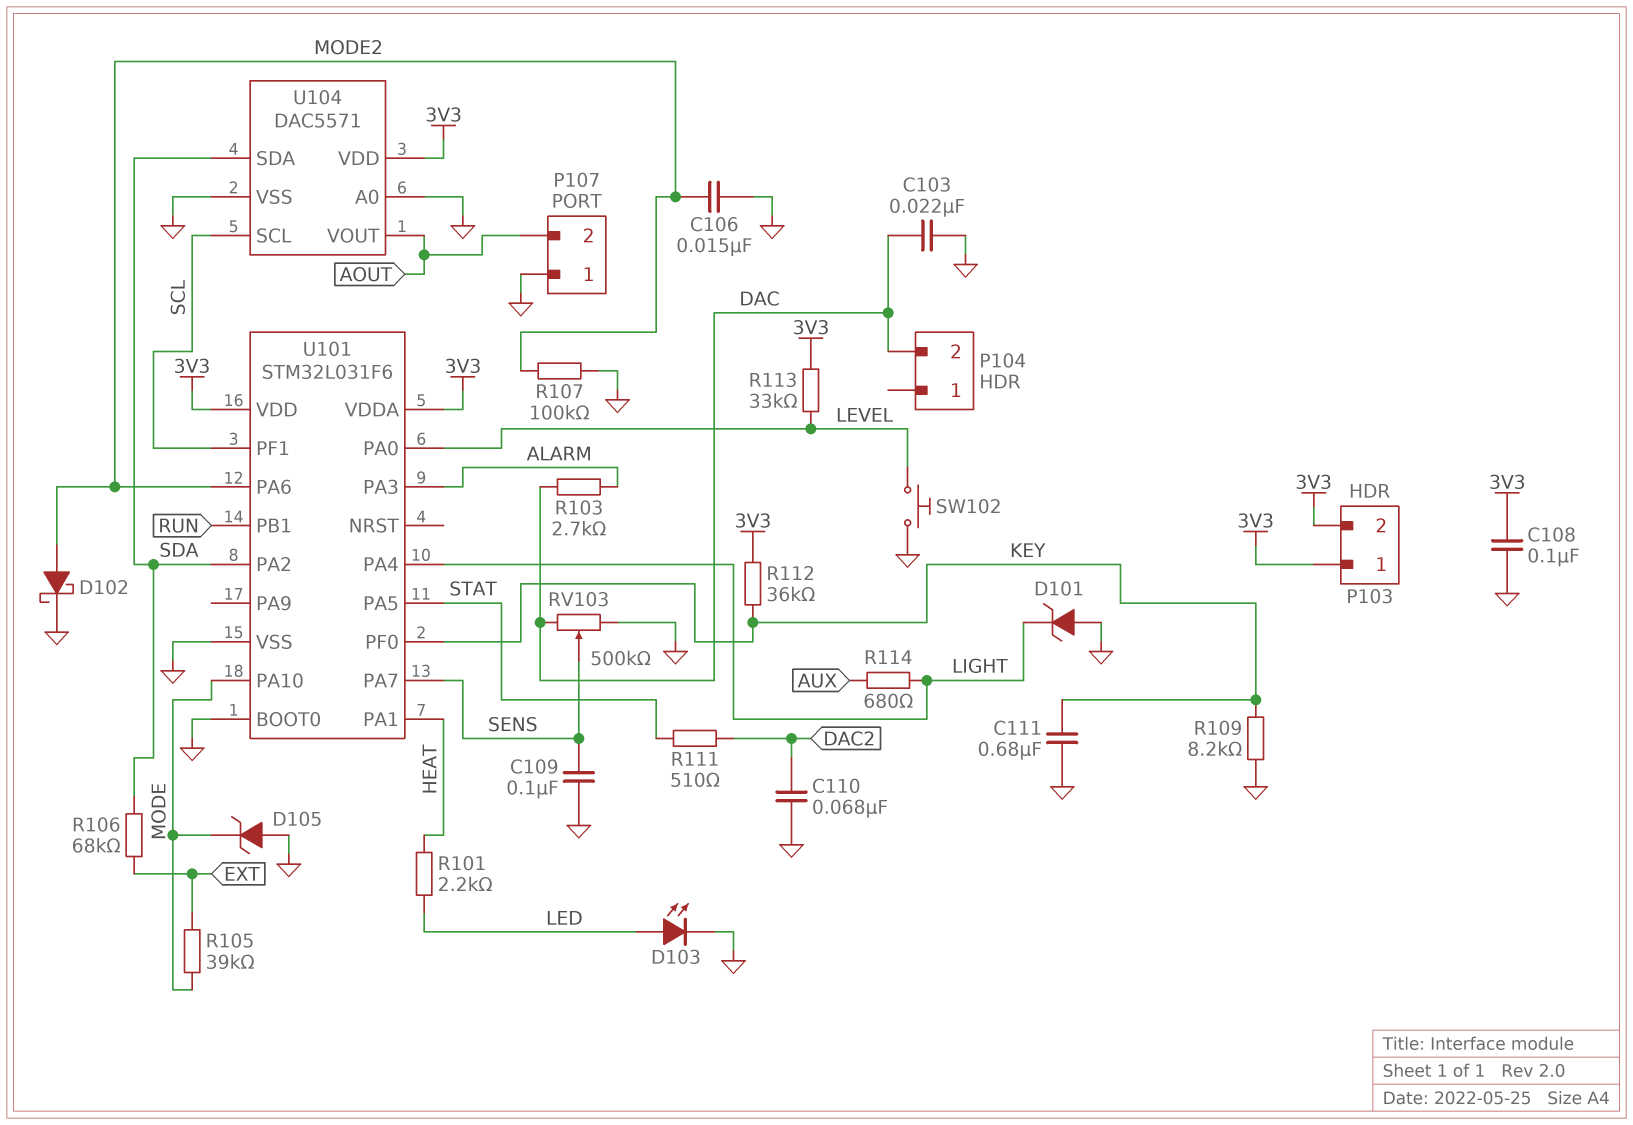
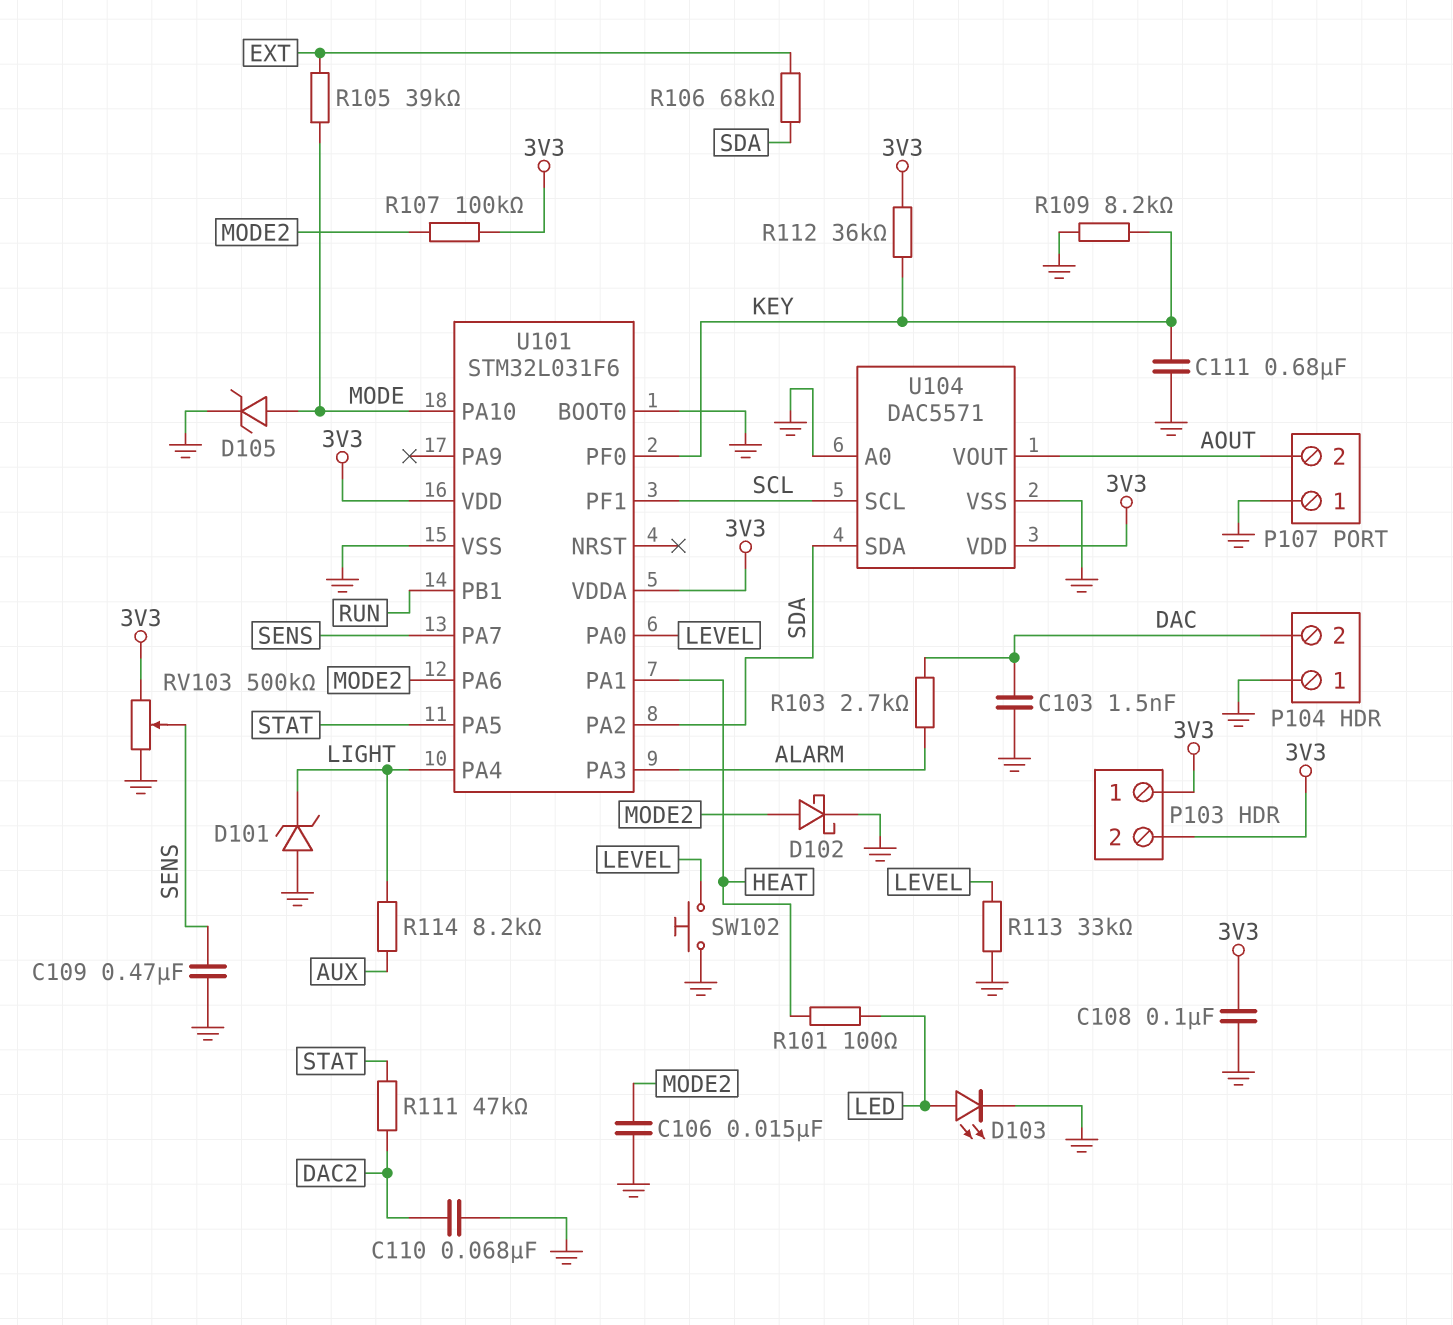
C103: 22nF (DAC, GND) -> 1.5nF (DAC, GND)
C109: 100nF (GND, SENS) -> 470nF (GND, SENS)
D105: zener (A GND, K MODE) -> zener (A MODE, K GND)
P104 pin 1: none -> GND
R101: 2.2k (HEAT, LED) -> 100 (HEAT, LED)
R107: 100k (GND, MODE2) -> 100k (3V3, MODE2)
R111: 510 (DAC2, STAT) -> 47k (DAC2, STAT)
R113: 33k (3V3, LEVEL) -> 33k (GND, LEVEL)
R114: 680 (AUX, LIGHT) -> 8.2k (AUX, LIGHT)
RV103: 500k (DAC, GND, wiper SENS) -> 500k (3V3, GND, wiper SENS)

